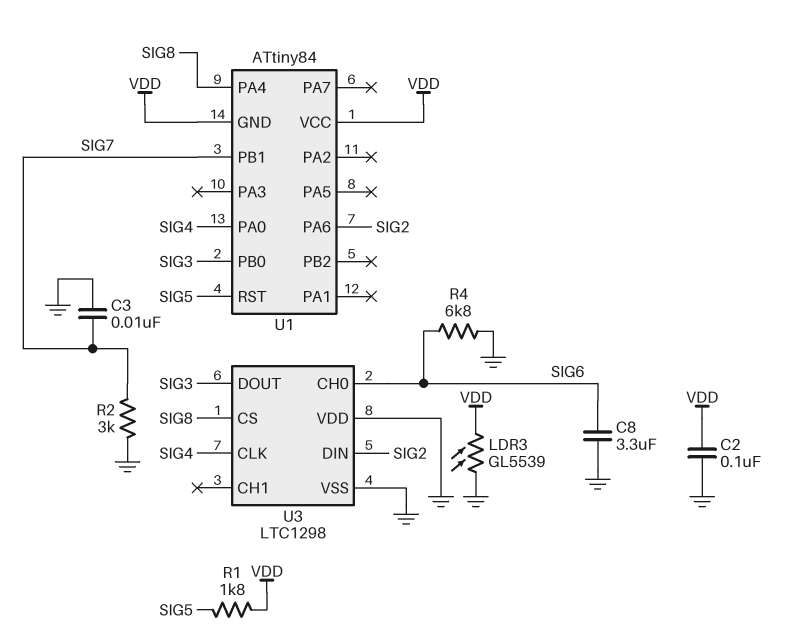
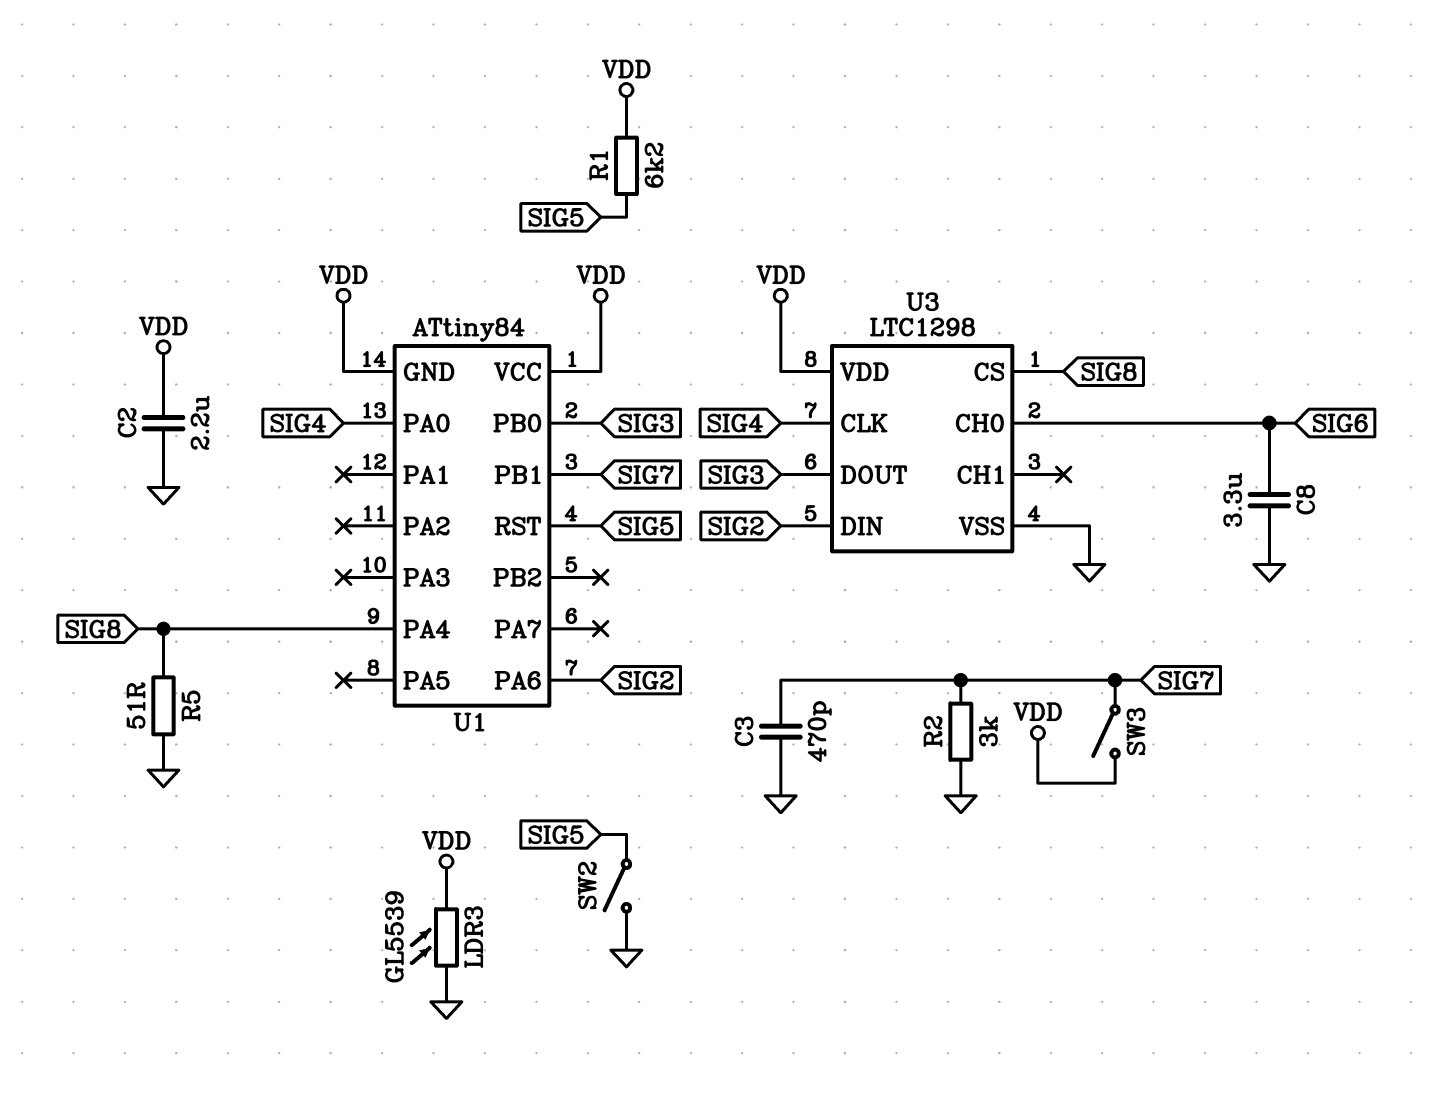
C2: 100nF (GND, VDD) -> 2.2uF (GND, VDD)
C3: 10nF (GND, SIG7) -> 470pF (GND, SIG7)
R1: 1.8k (SIG5, VDD) -> 6.2k (SIG5, VDD)
R4: 6.8k (GND, SIG6) -> none
R5: none -> 51 (GND, SIG8)
SW2: none -> switch (GND, SIG5)
SW3: none -> switch (SIG7, VDD)
U3 pin VDD: GND -> VDD

